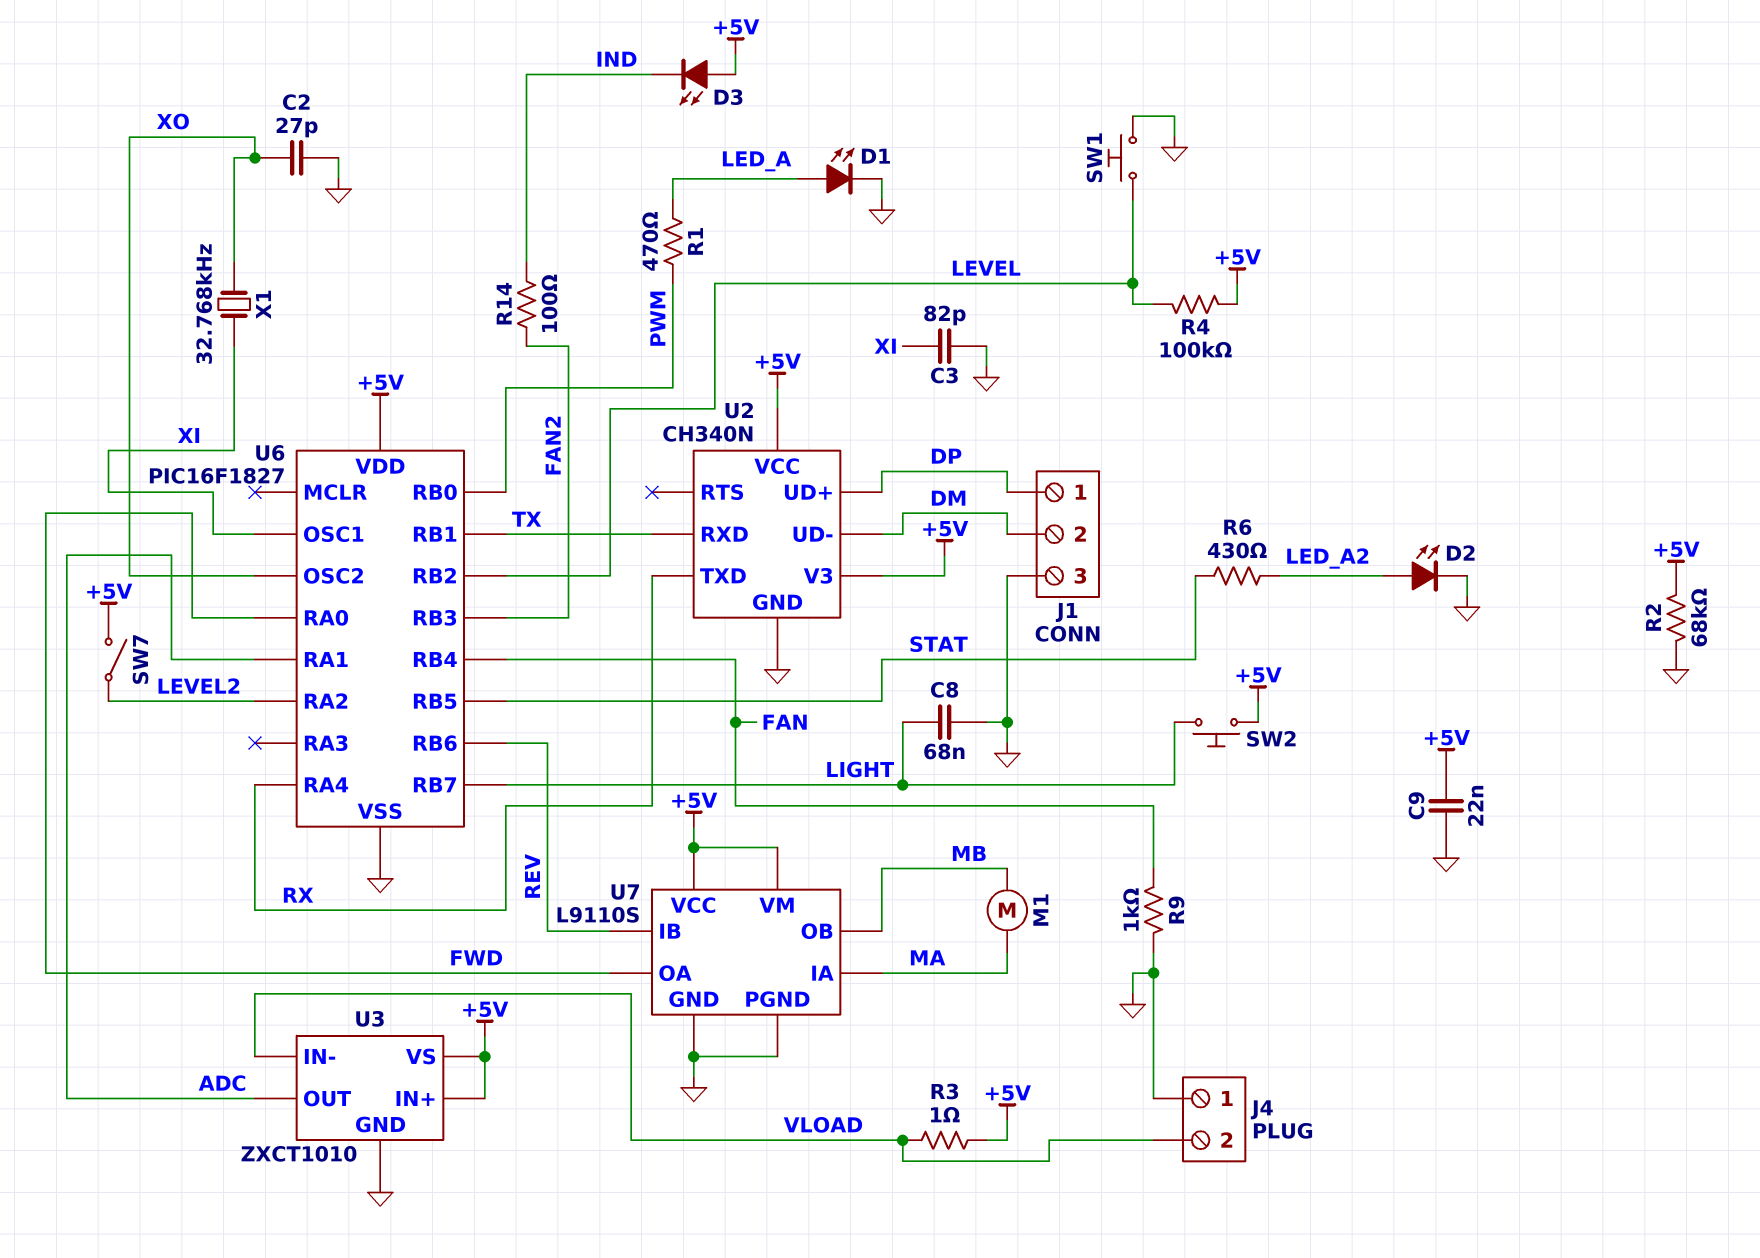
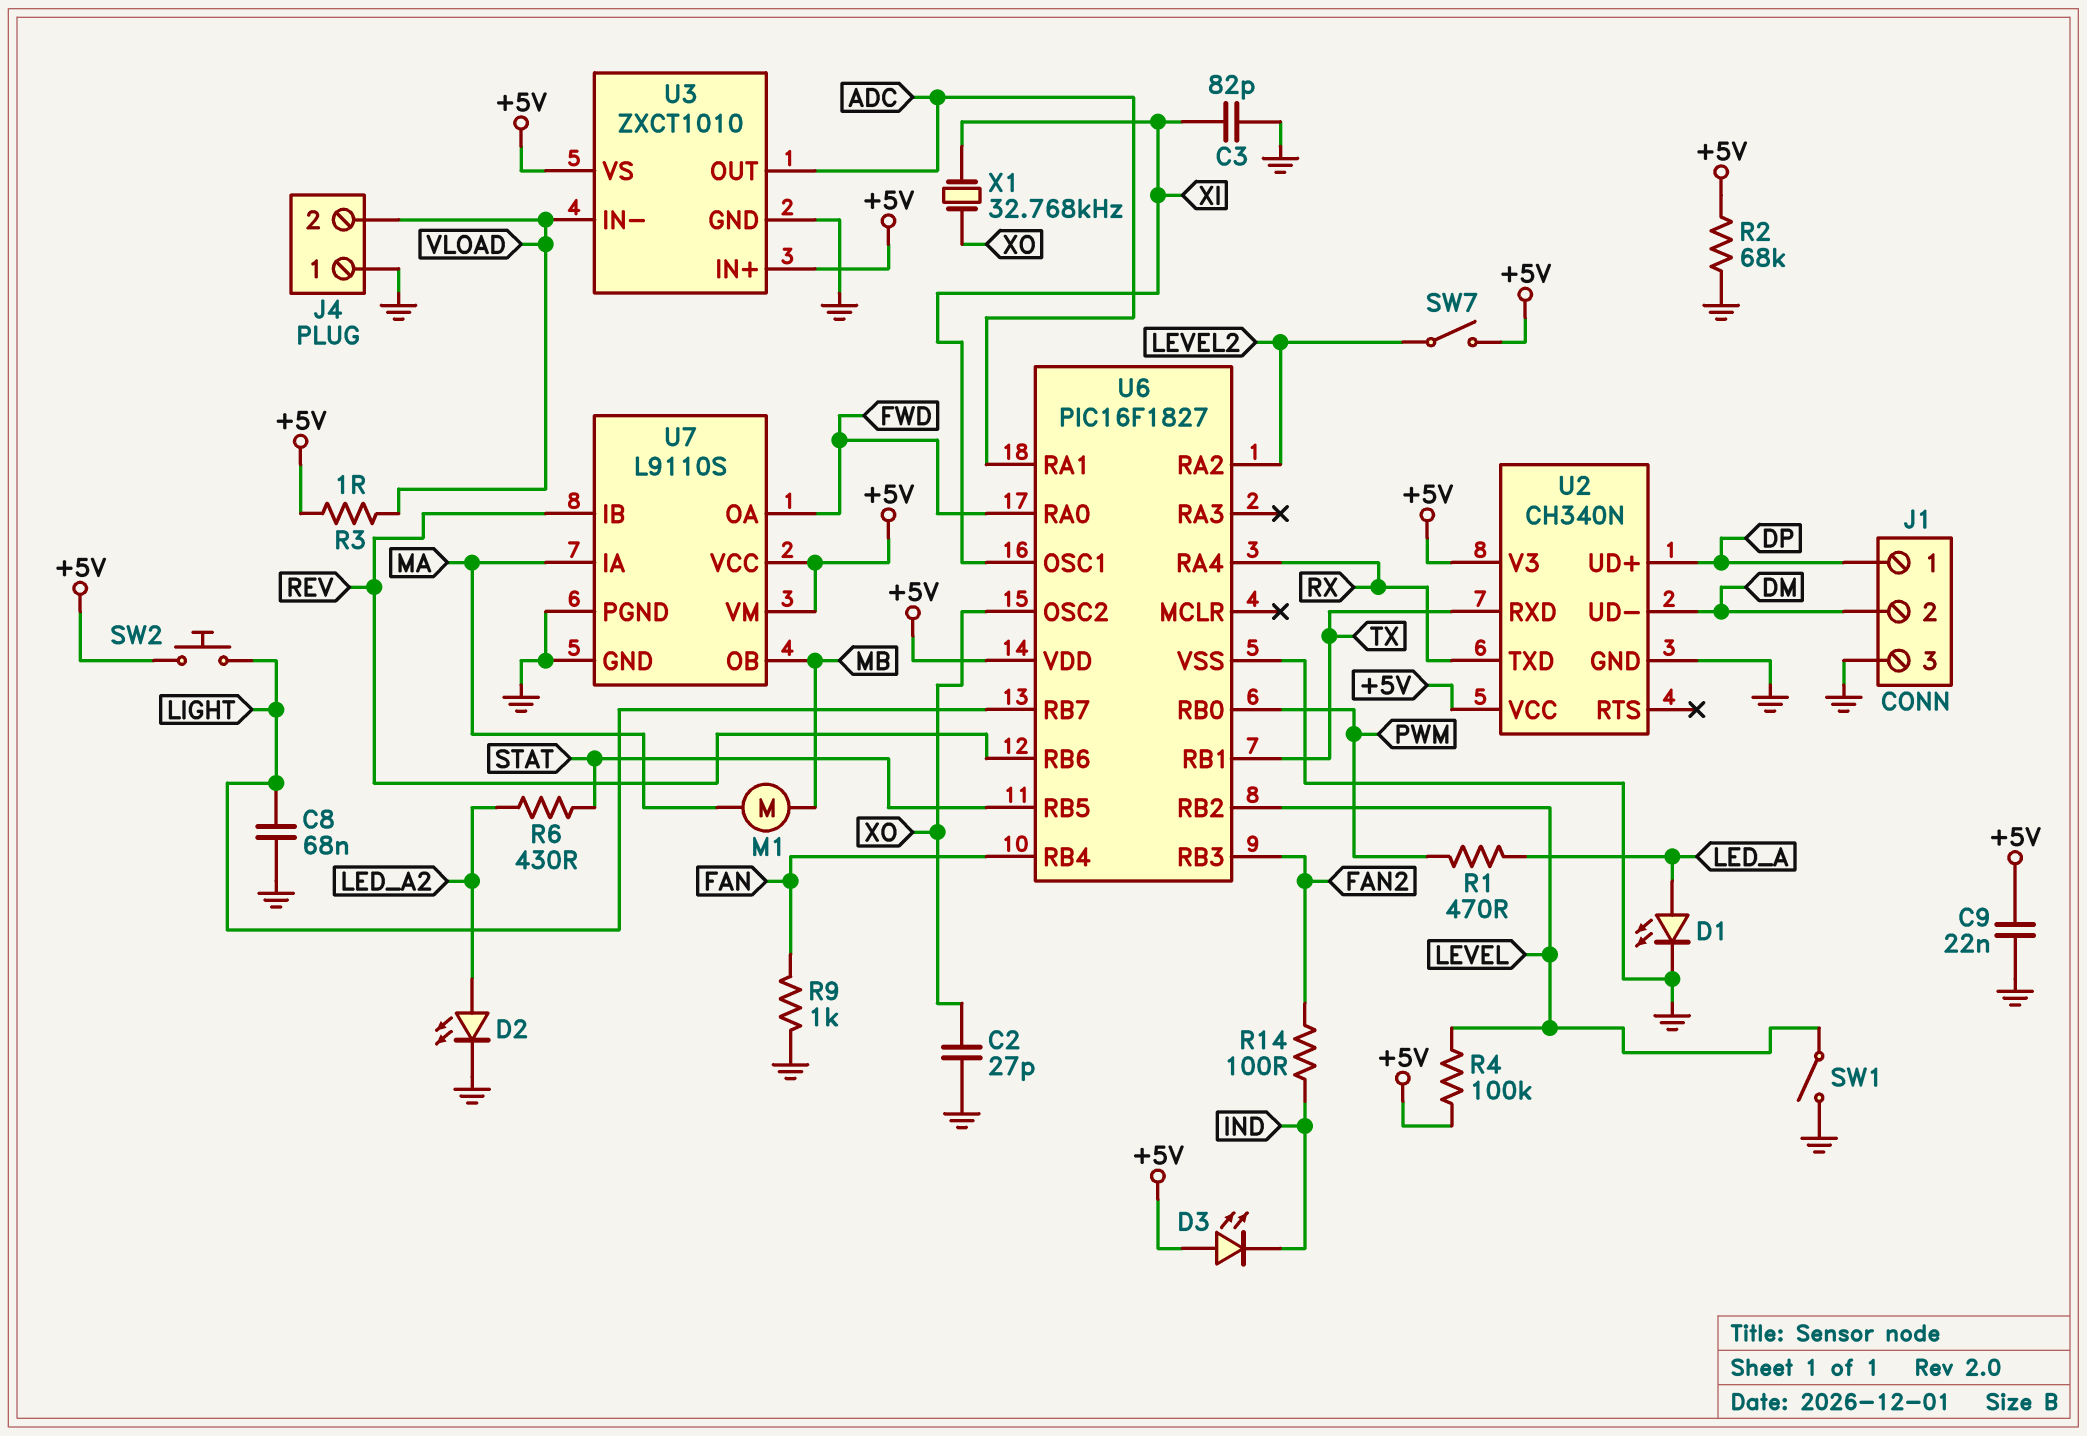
SW1: button (GND, LEVEL) -> switch (GND, LEVEL)

